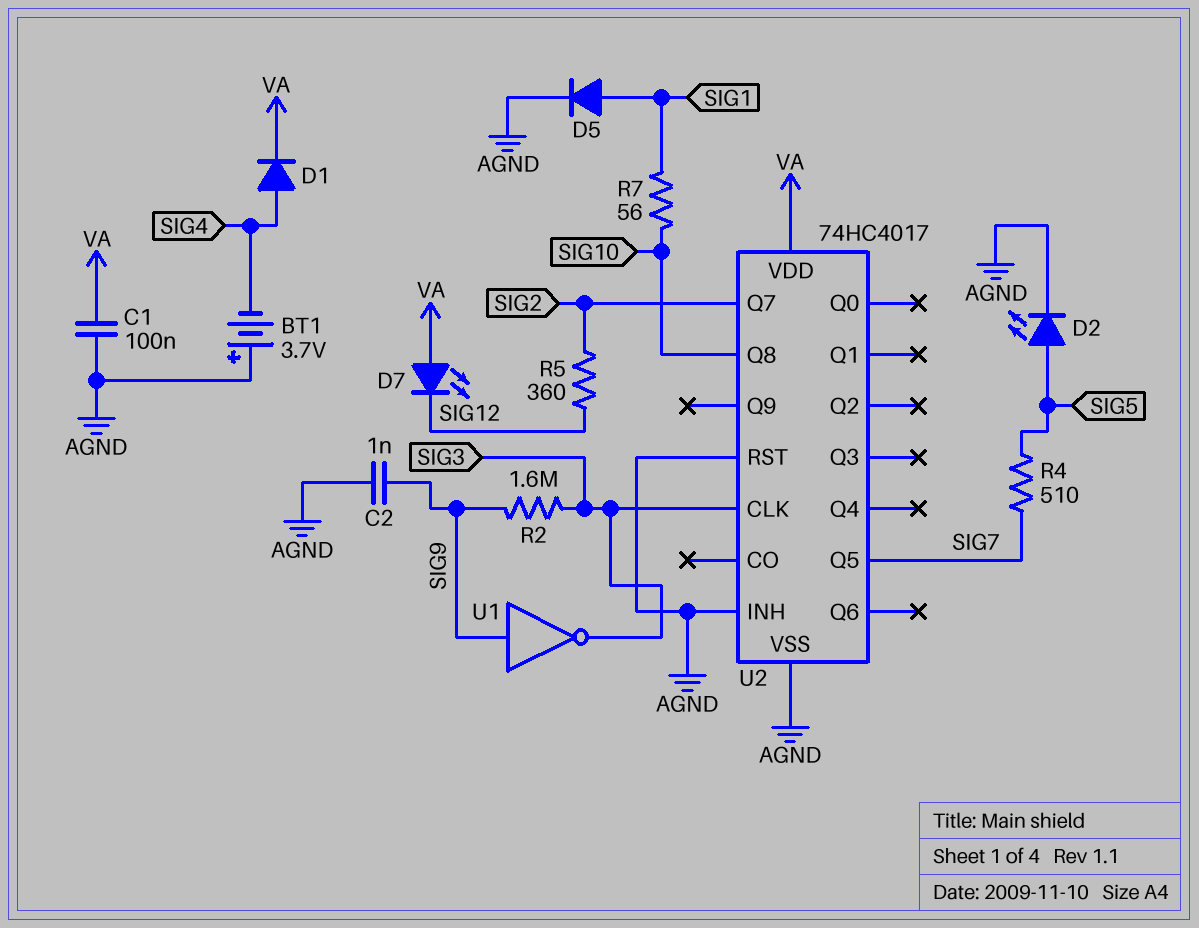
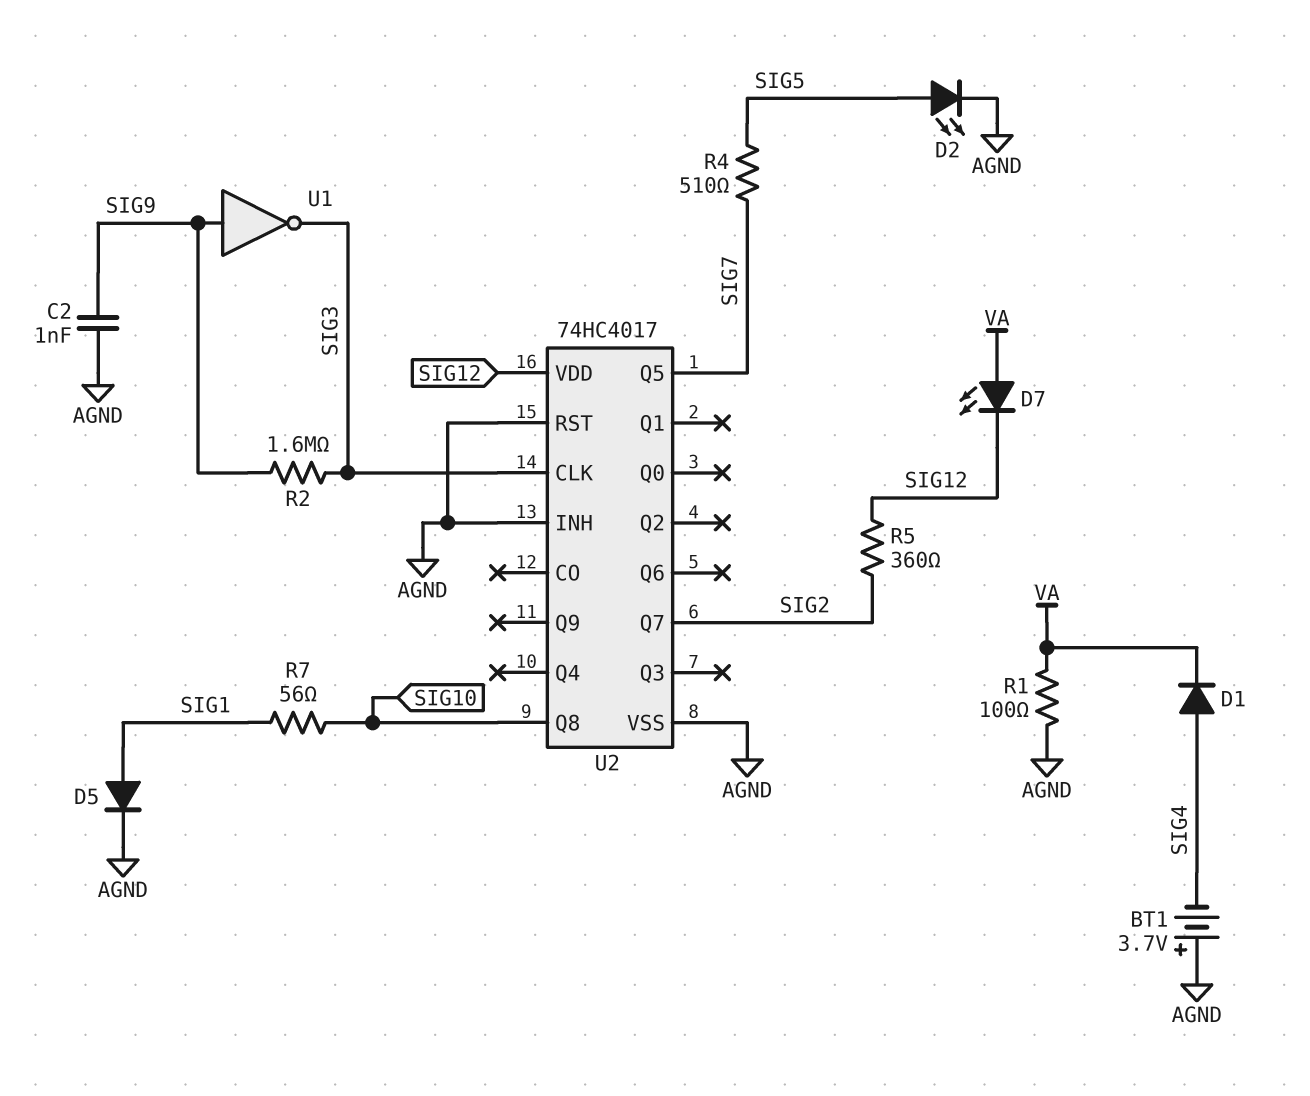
C1: 100nF (AGND, VA) -> none
R1: none -> 100 (AGND, VA)
U2 pin VDD: VA -> SIG12

